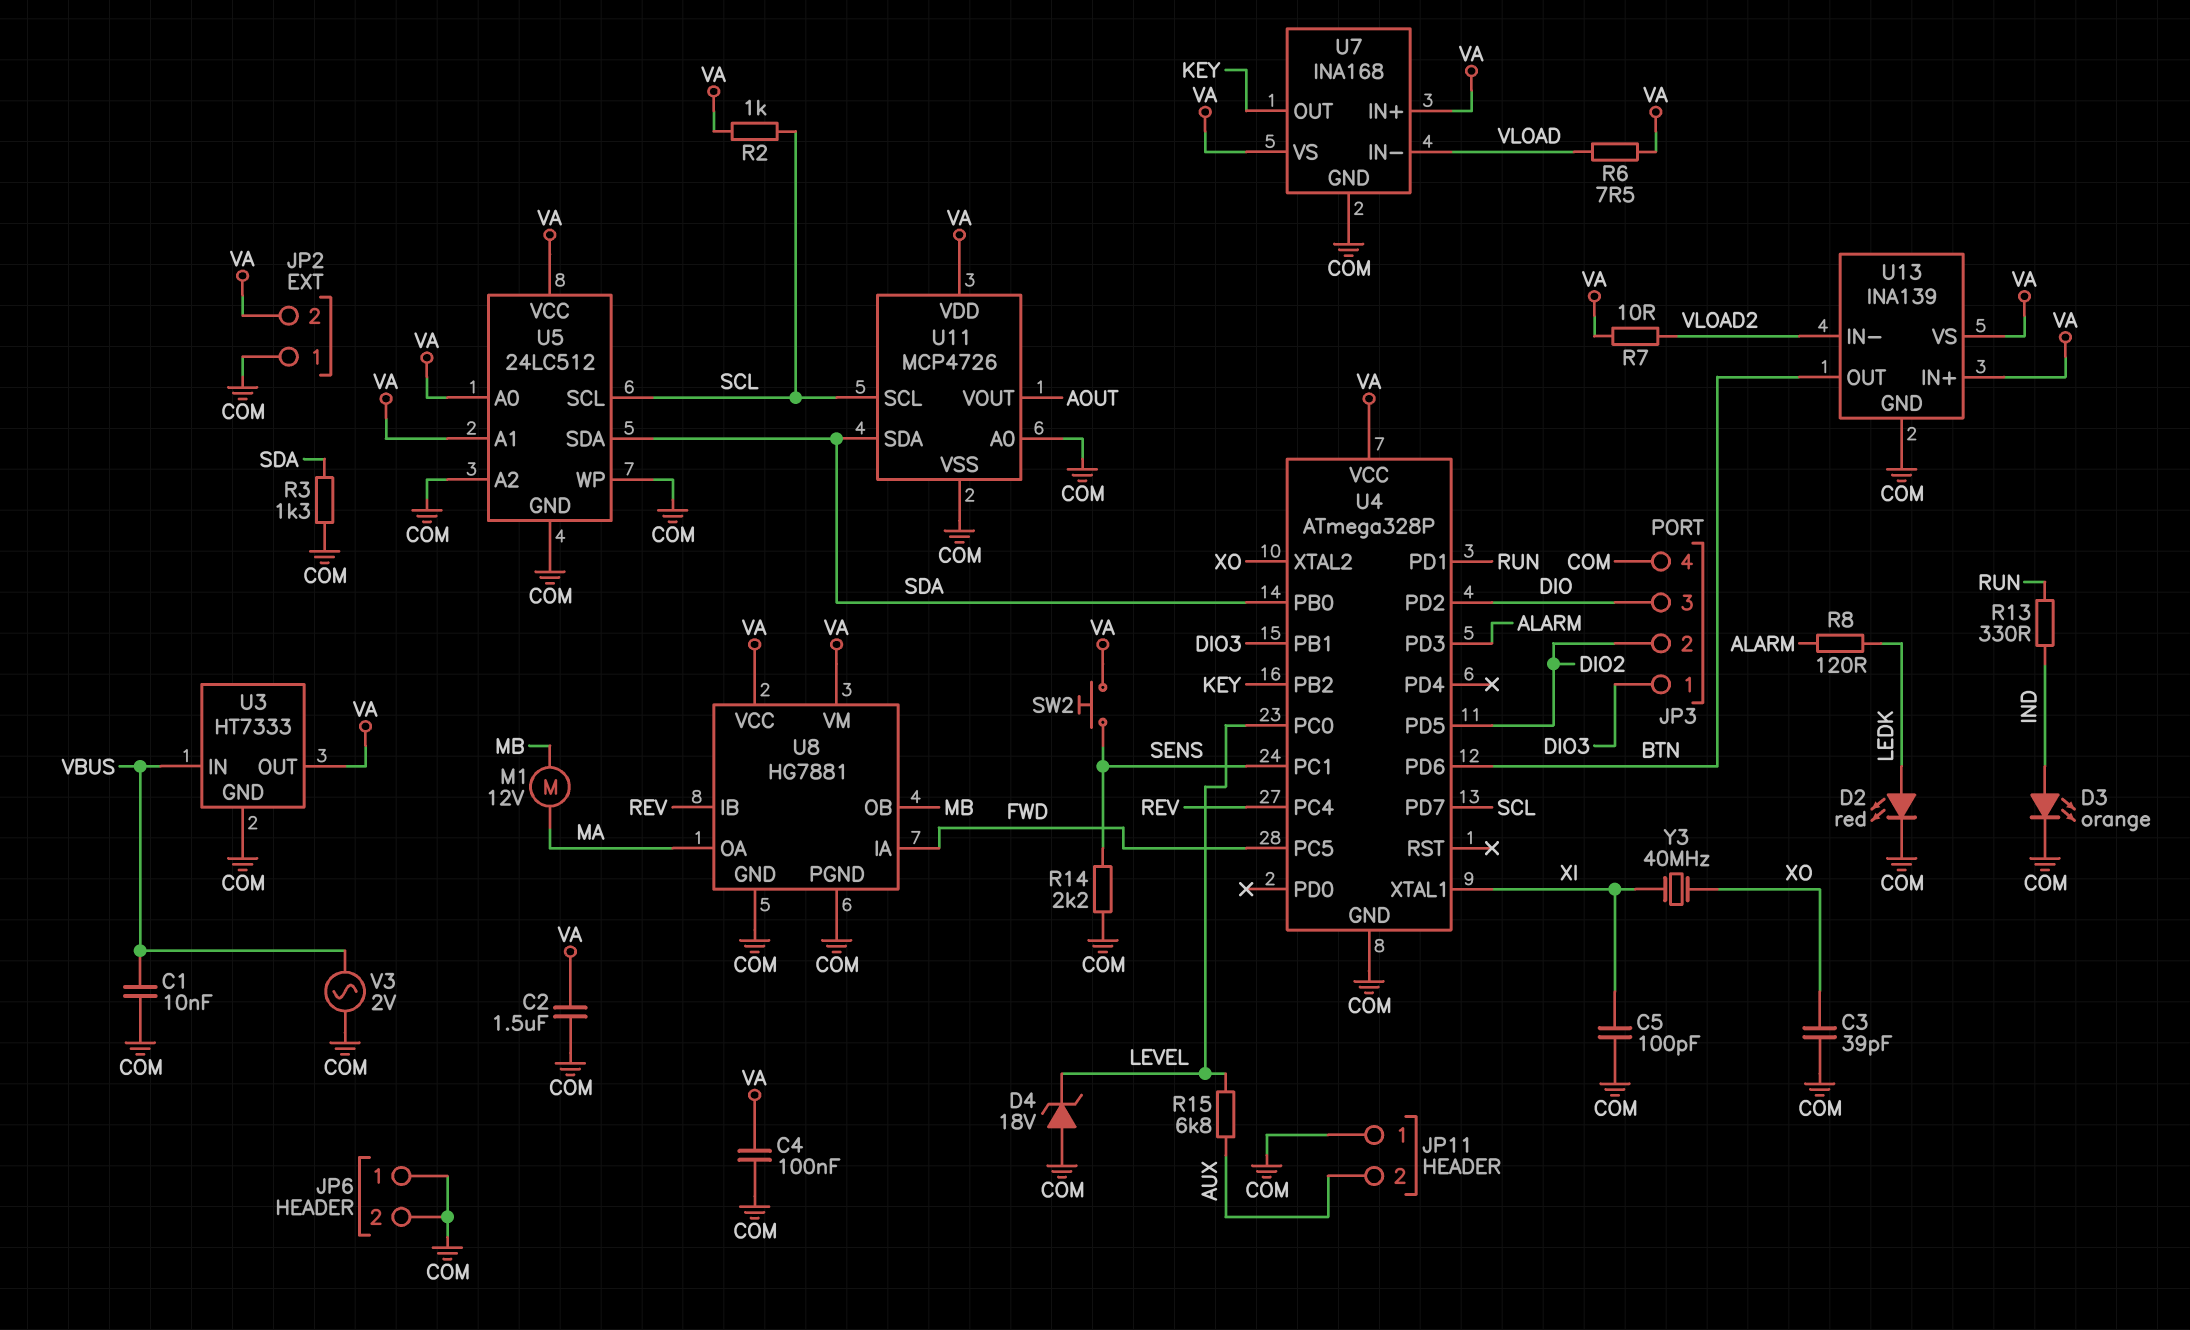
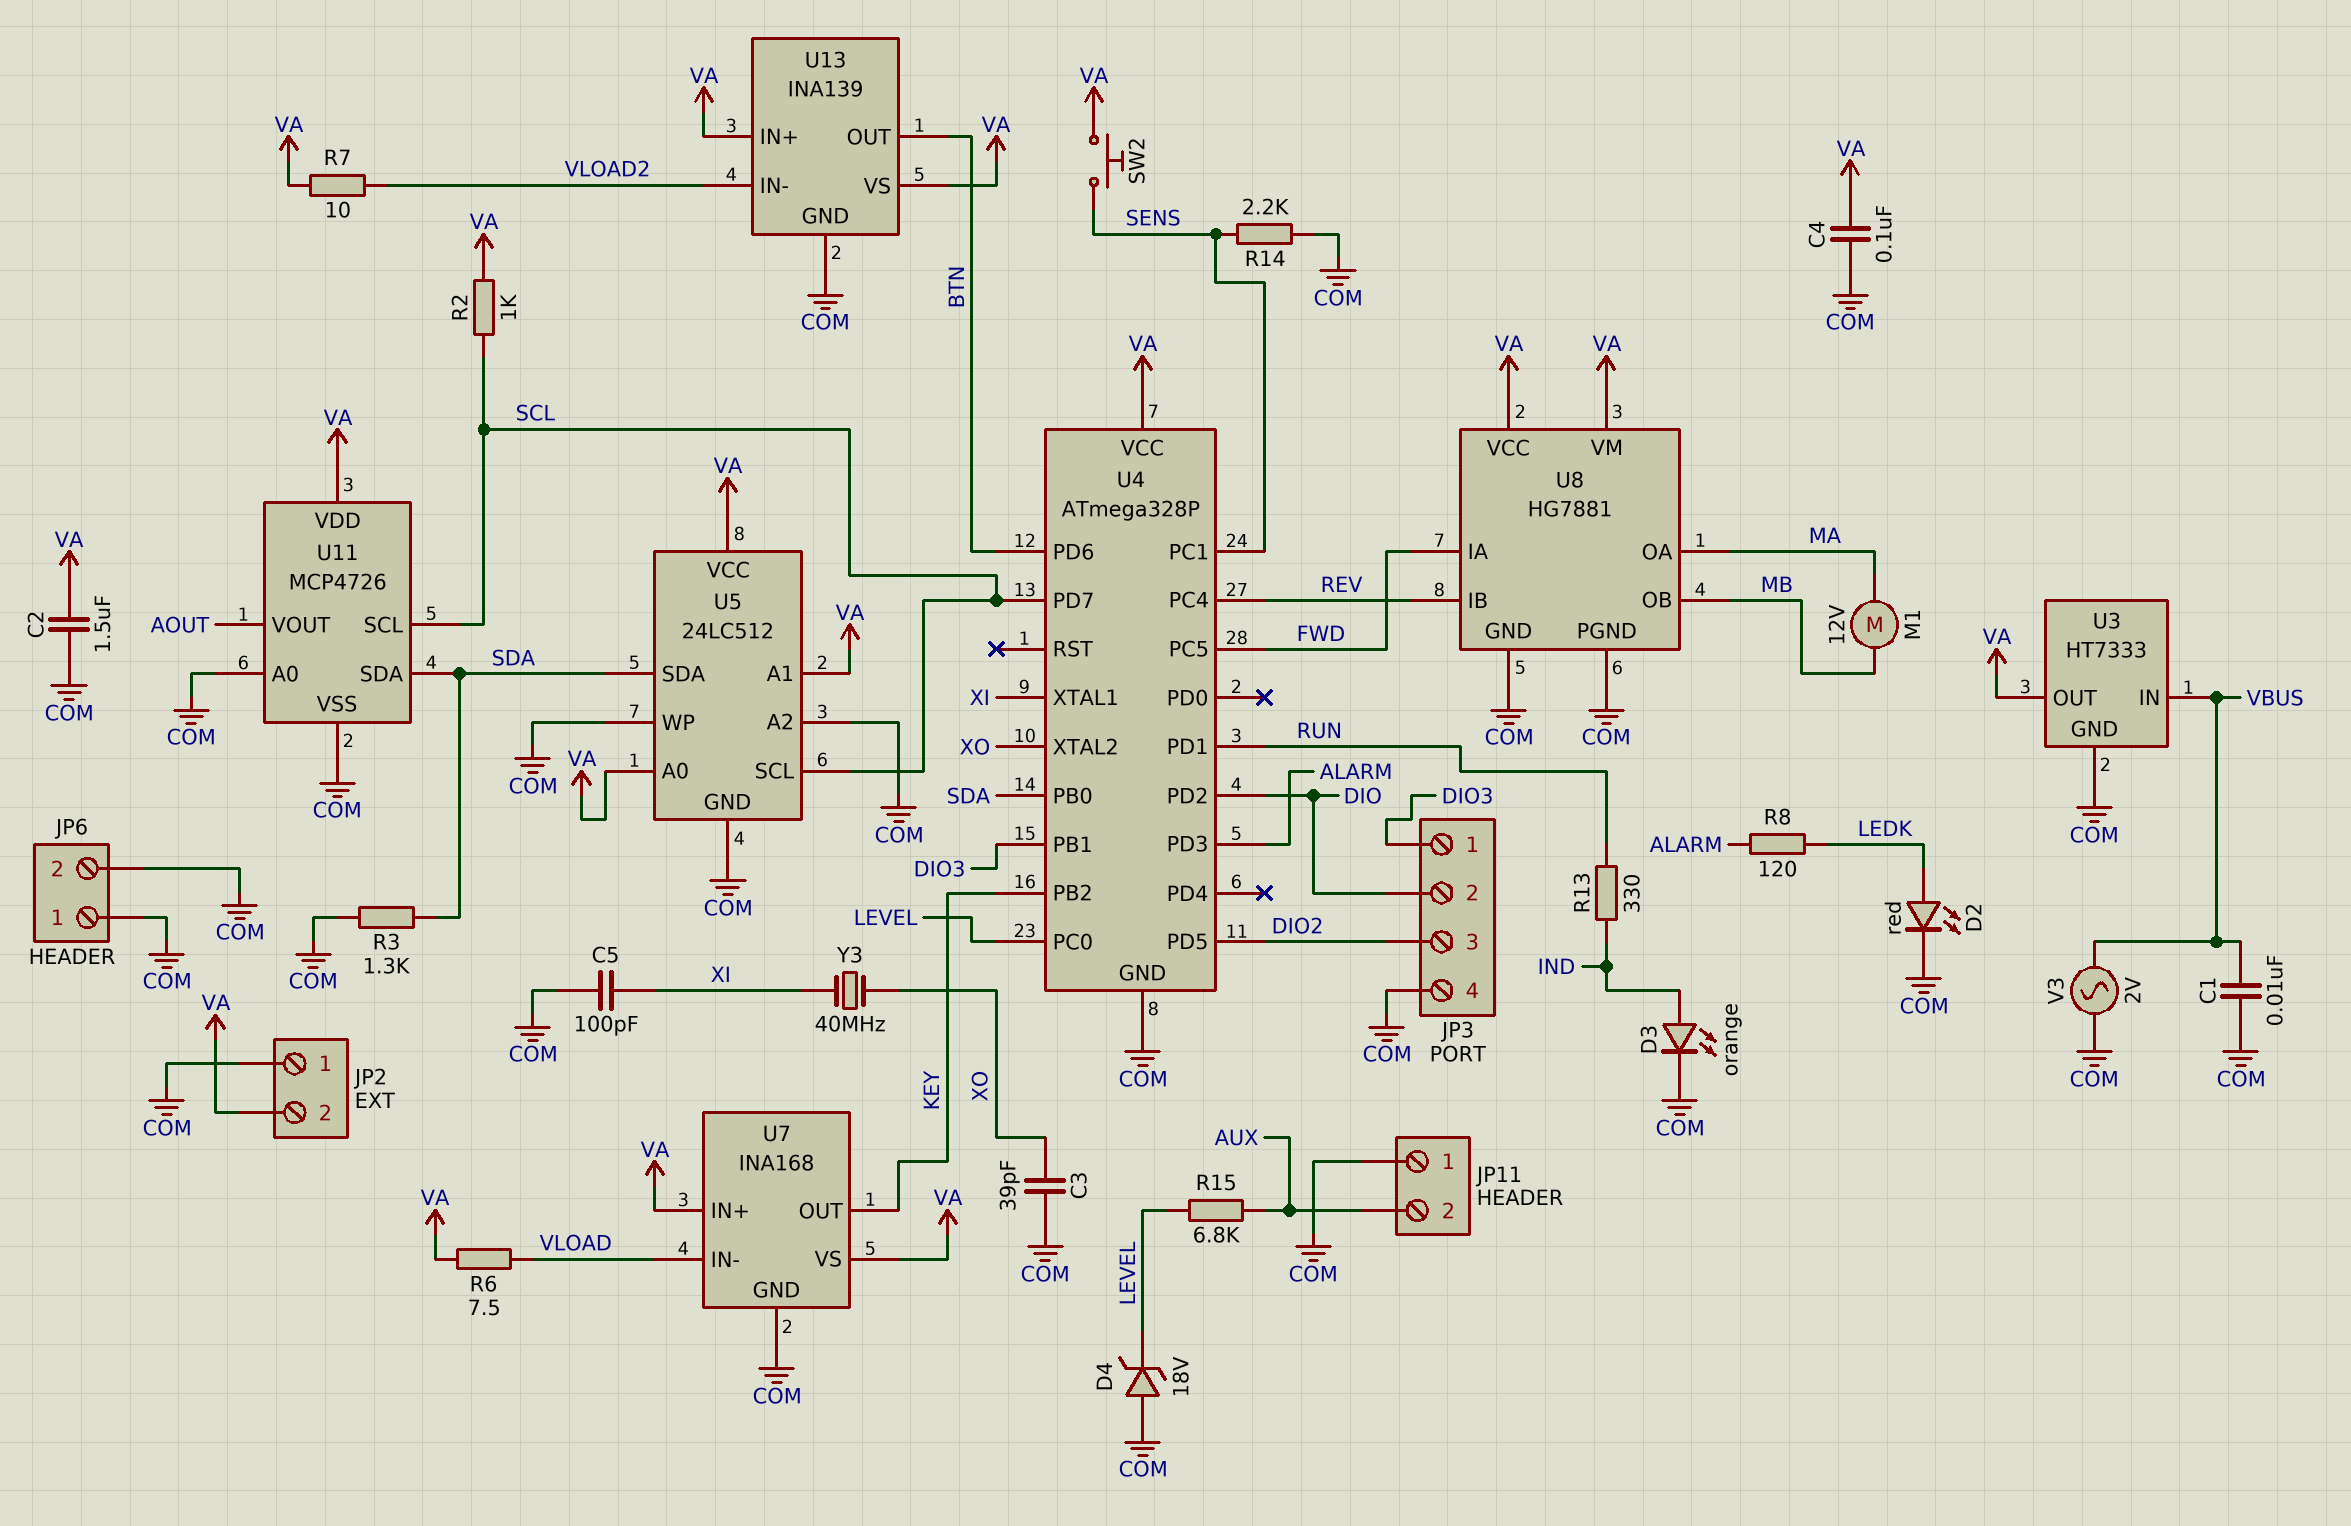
JP3 pin 2: DIO2 -> DIO
JP3 pin 3: DIO -> DIO2

